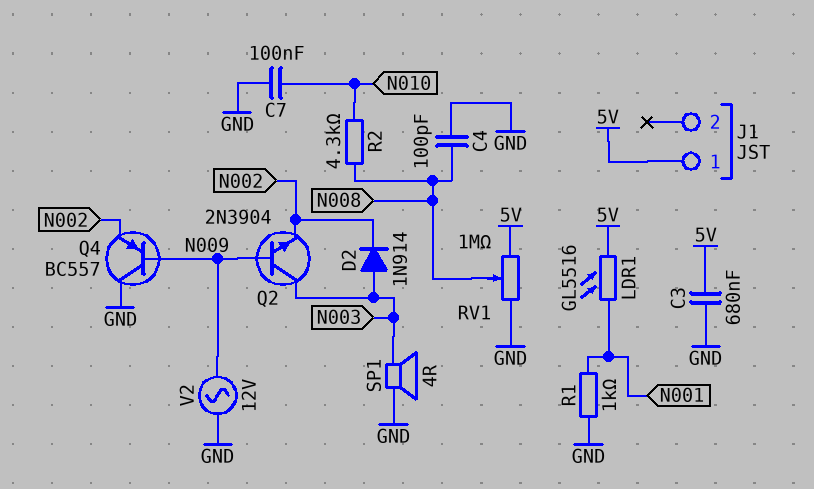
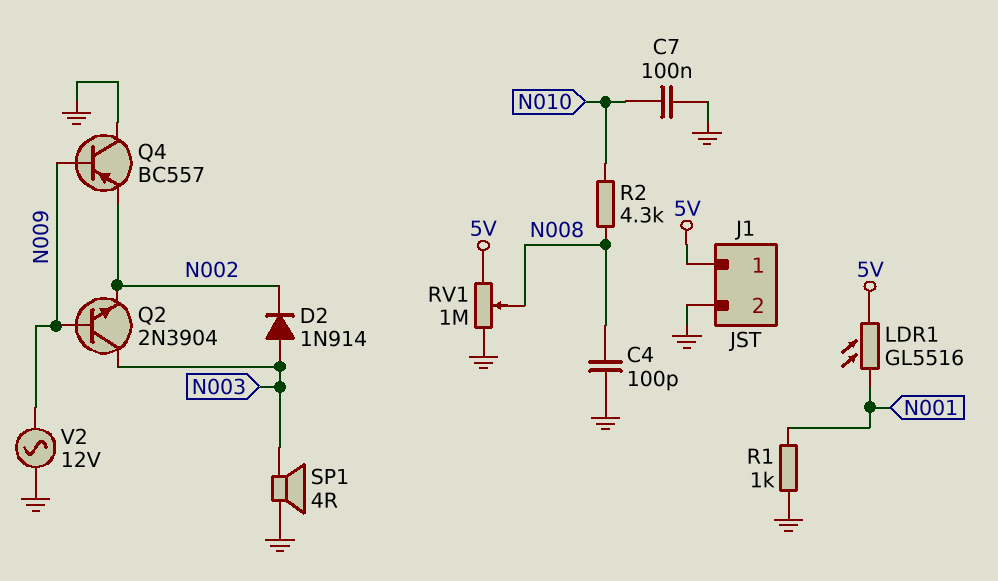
C3: 680nF (5V, GND) -> none
J1 pin 2: none -> GND

